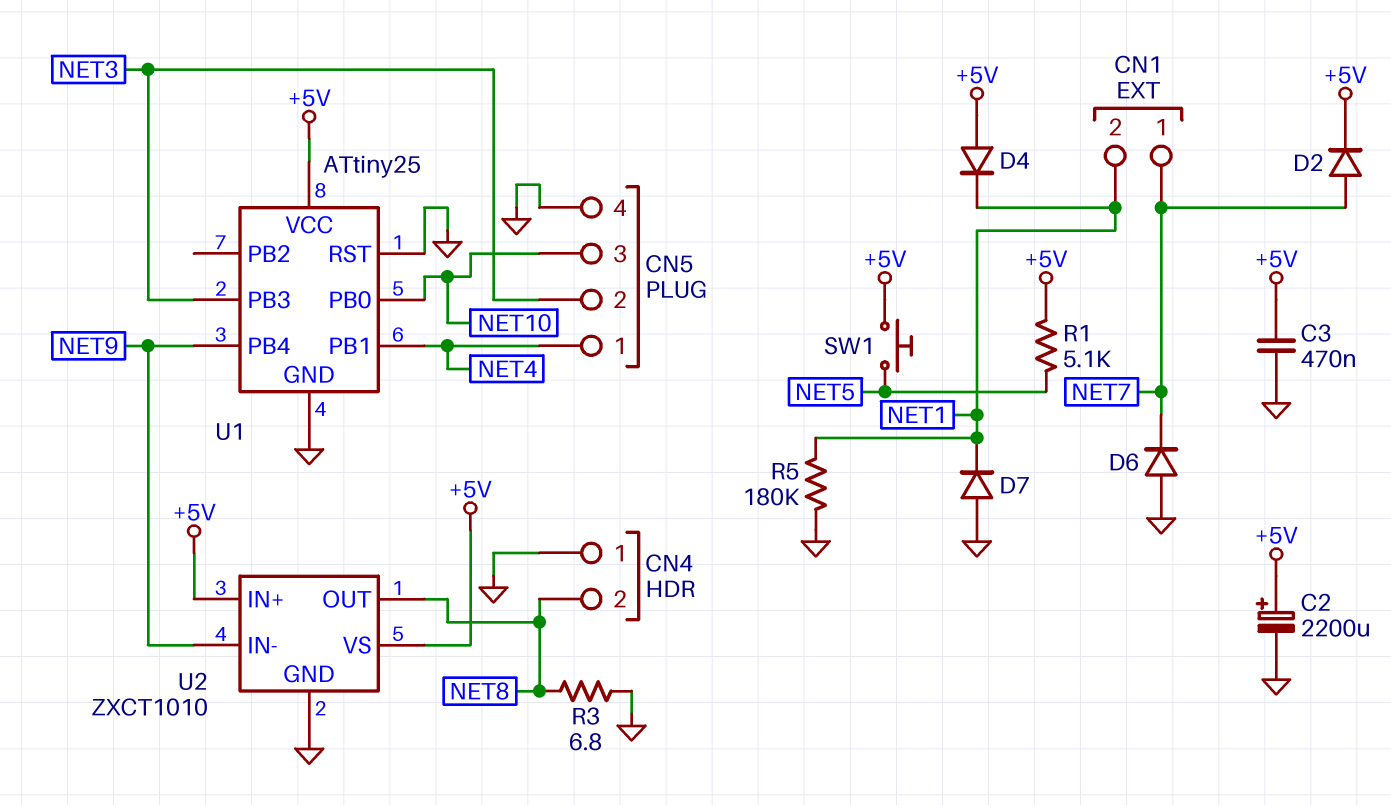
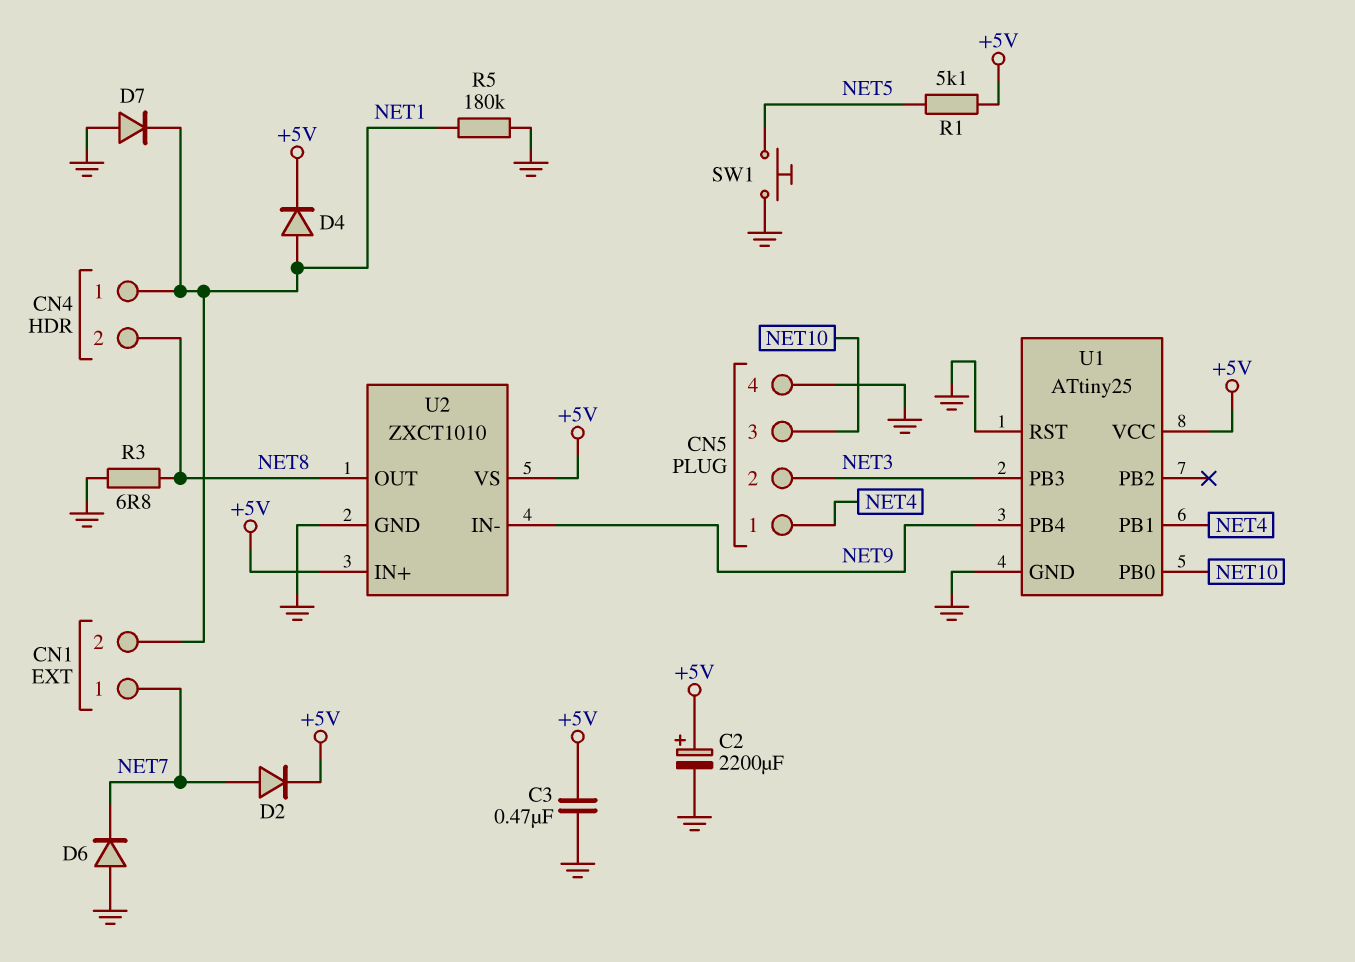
CN4 pin 1: GND -> NET1
D4: diode (A +5V, K NET1) -> diode (A NET1, K +5V)
SW1: button (+5V, NET5) -> button (GND, NET5)

